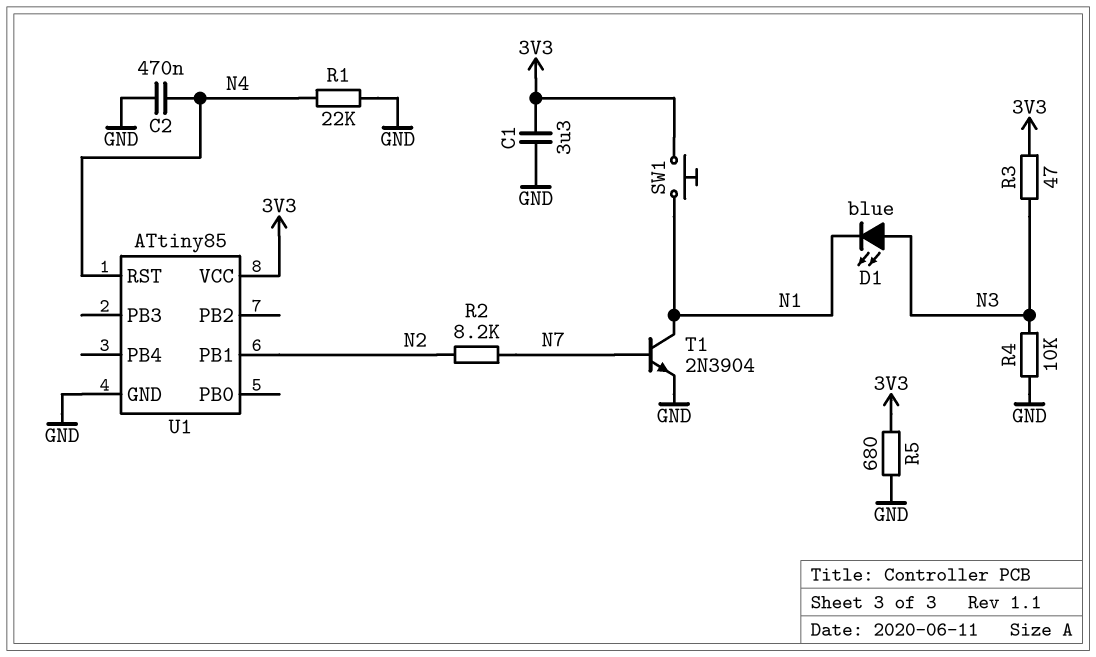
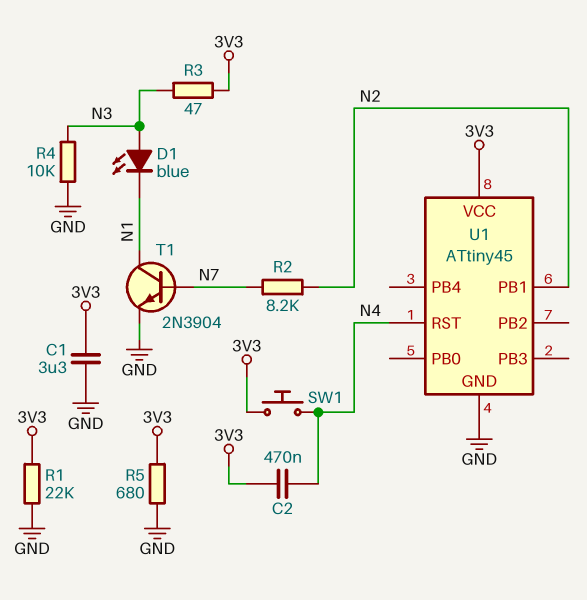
C2: 470nF (GND, N4) -> 470nF (3V3, N4)
R1: 22k (GND, N4) -> 22k (3V3, GND)
SW1: button (3V3, N1) -> button (3V3, N4)
U1: ATtiny85 -> ATtiny45

